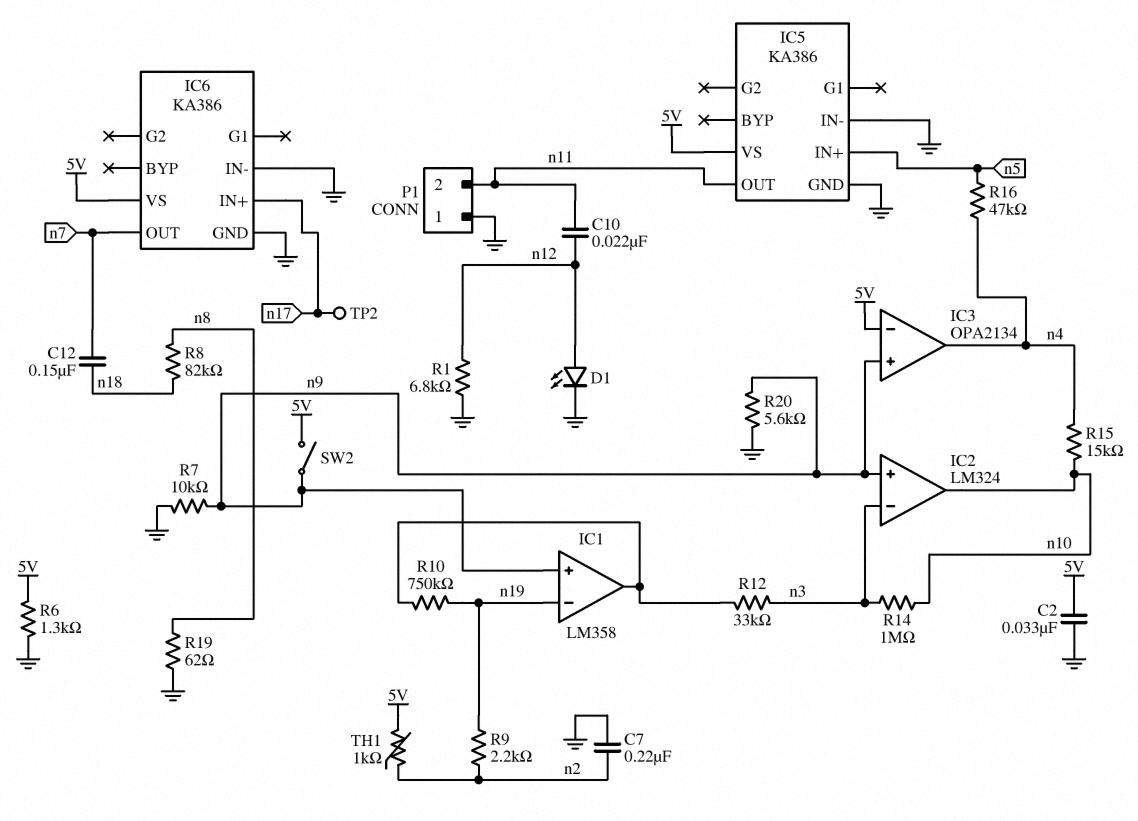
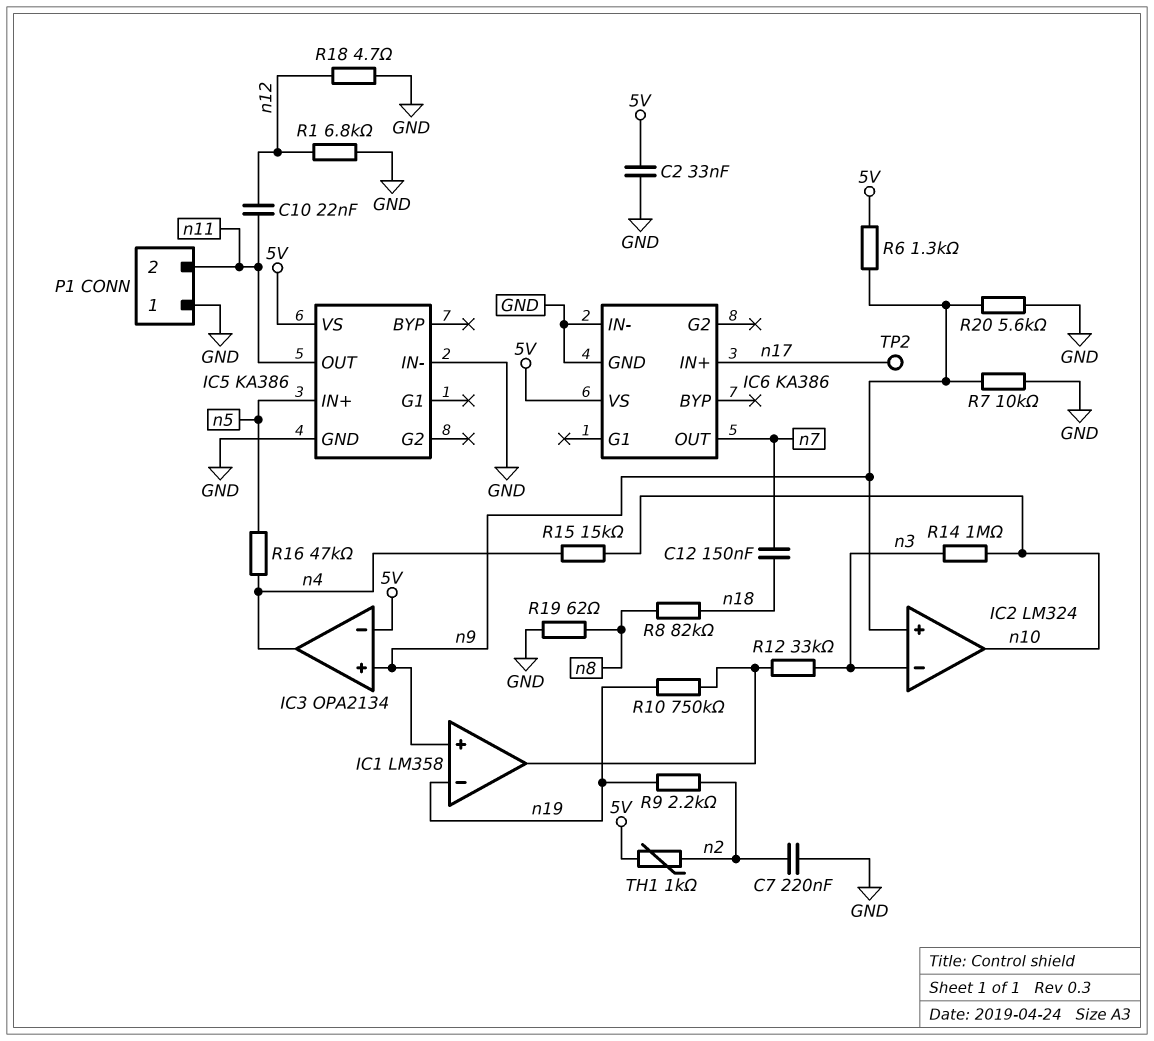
D1: LED (A n12, K GND) -> none
R6: 1.3k (5V, GND) -> 1.3k (5V, n9)
R18: none -> 4.7 (GND, n12)
SW2: switch (5V, n9) -> none

